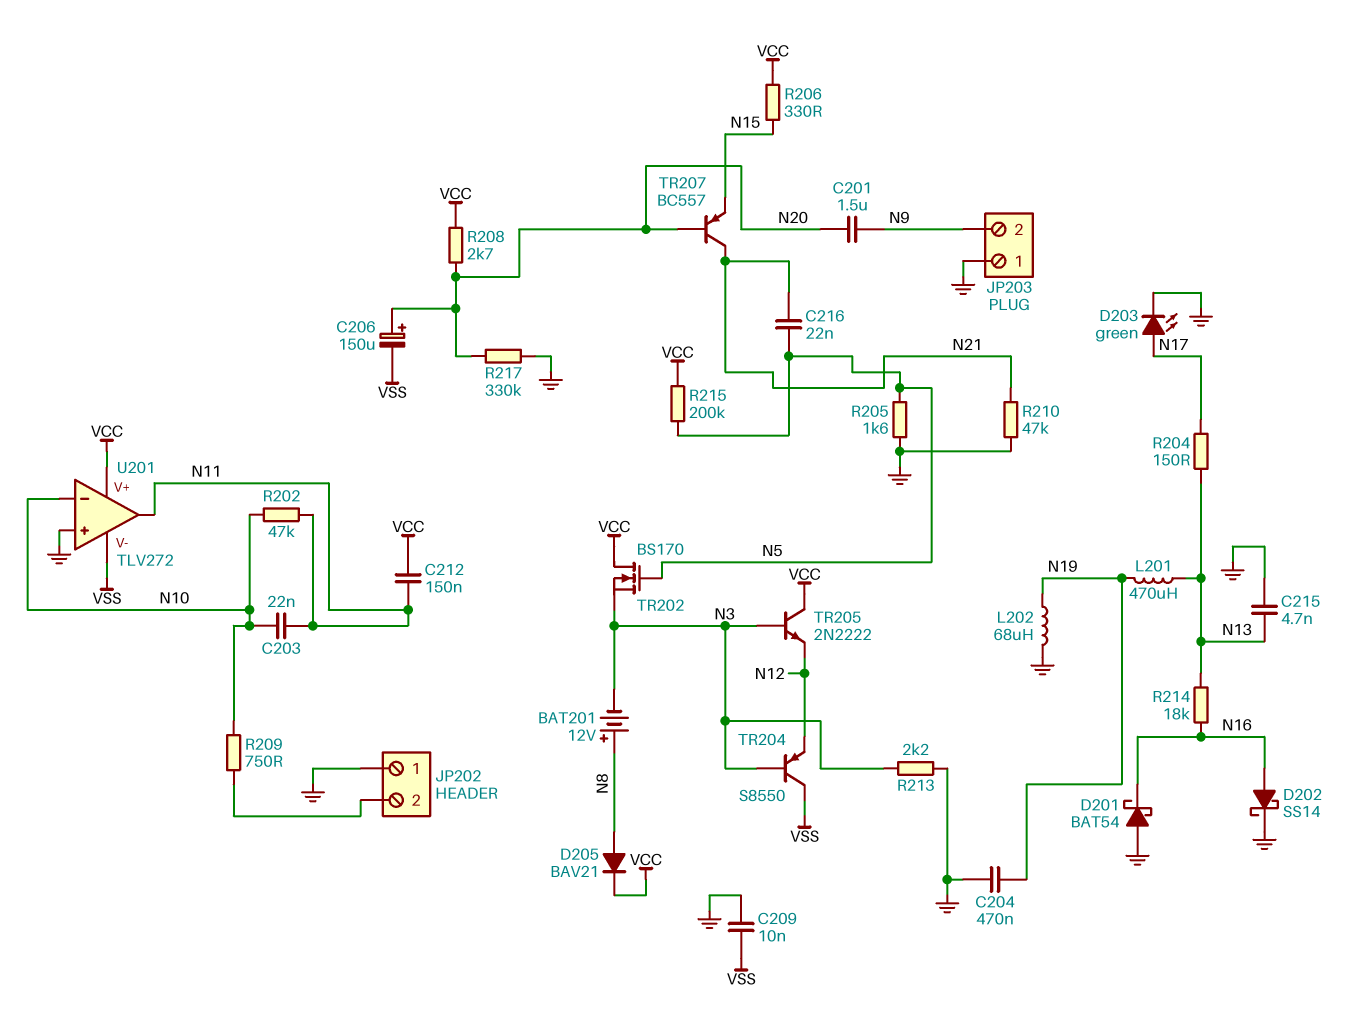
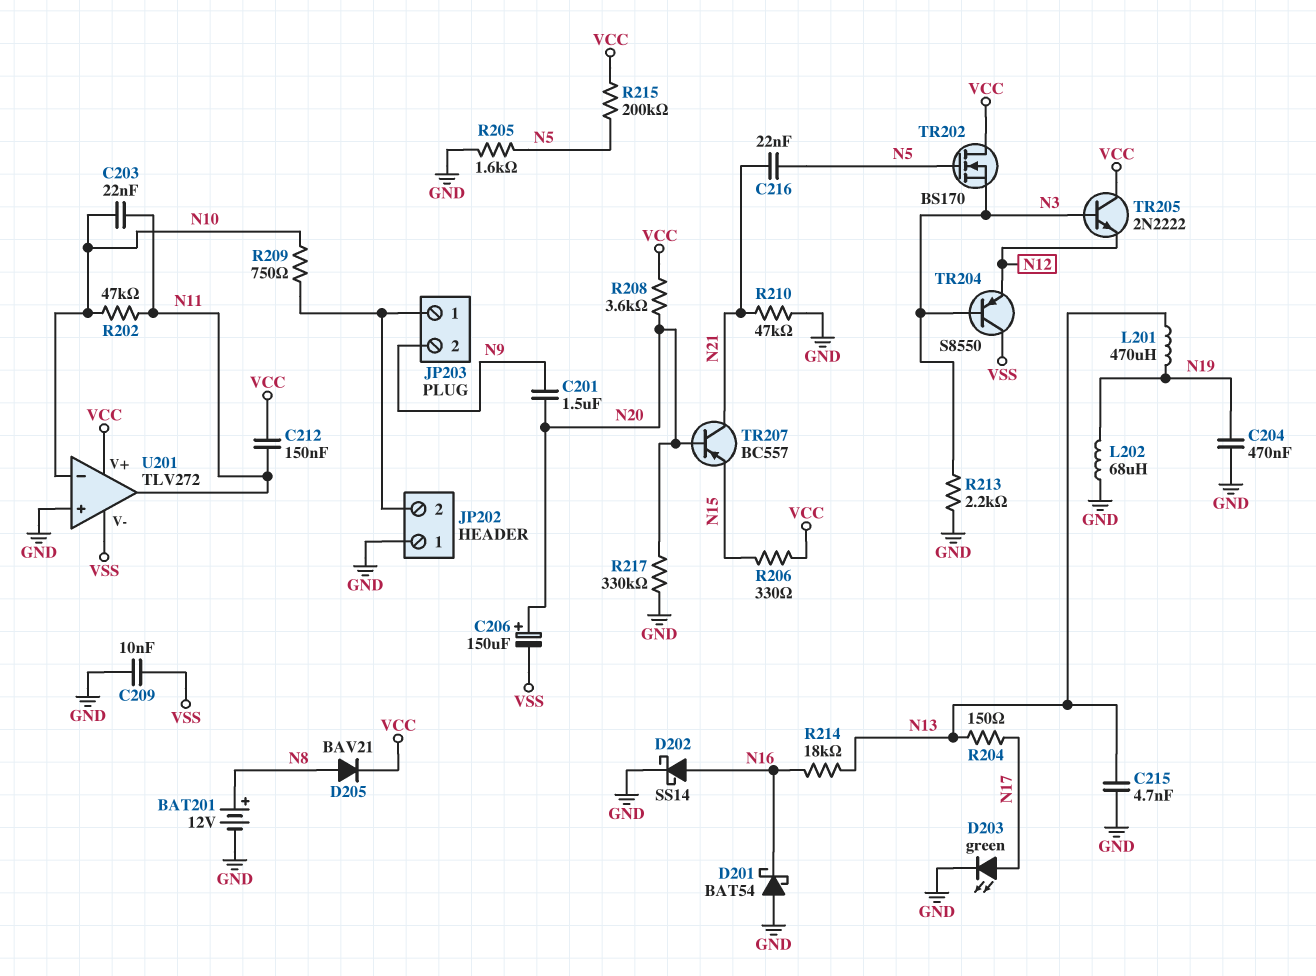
BAT201: 12V (plus N8, minus N3) -> 12V (plus N8, minus GND)
JP203 pin 1: GND -> JP202/2
R208: 2.7k (N20, VCC) -> 3.6k (N20, VCC)

